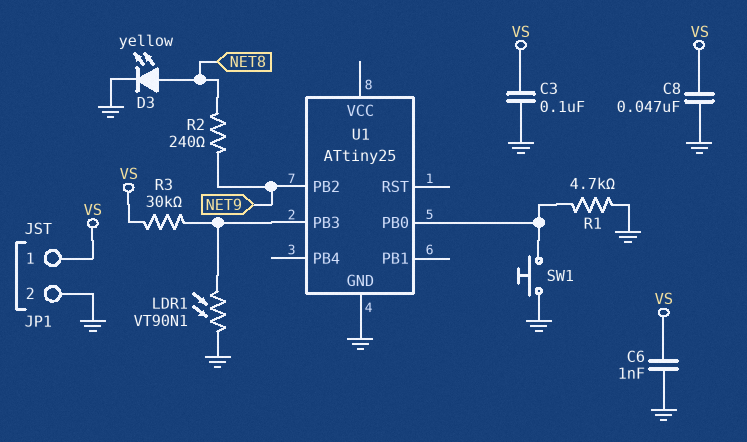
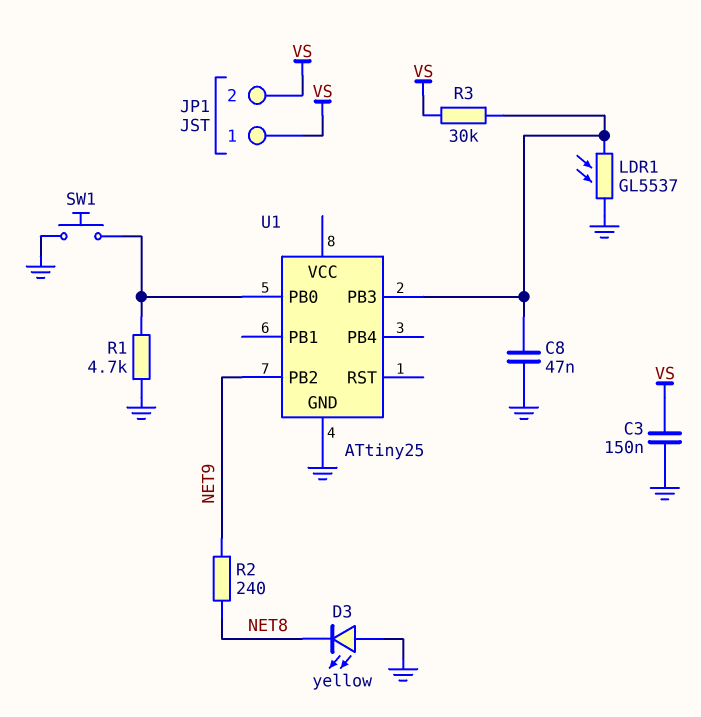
C3: 100nF (GND, VS) -> 150nF (GND, VS)
C6: 1nF (GND, VS) -> none
C8: 47nF (GND, VS) -> 47nF (GND, U1/PB3)
D3: LED yellow (A NET8, K GND) -> LED yellow (A GND, K NET8)
JP1 pin 2: GND -> VS
LDR1: VT90N1 (GND, U1/PB3) -> GL5537 (GND, U1/PB3)

